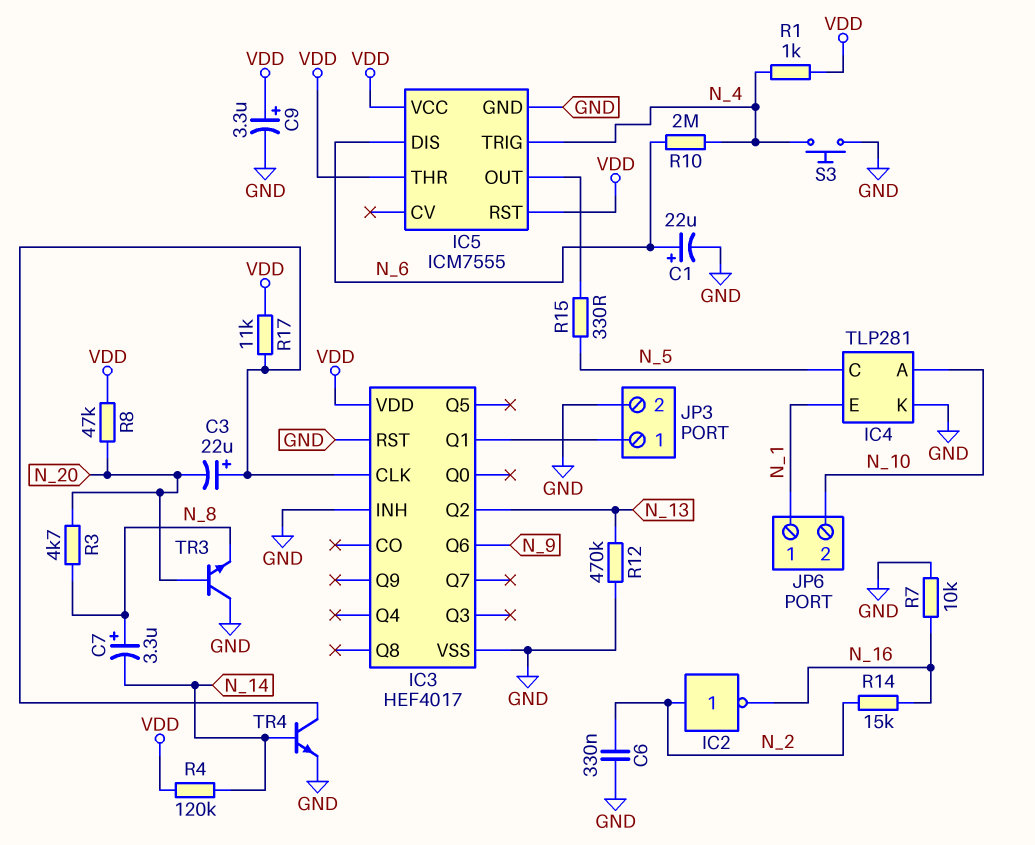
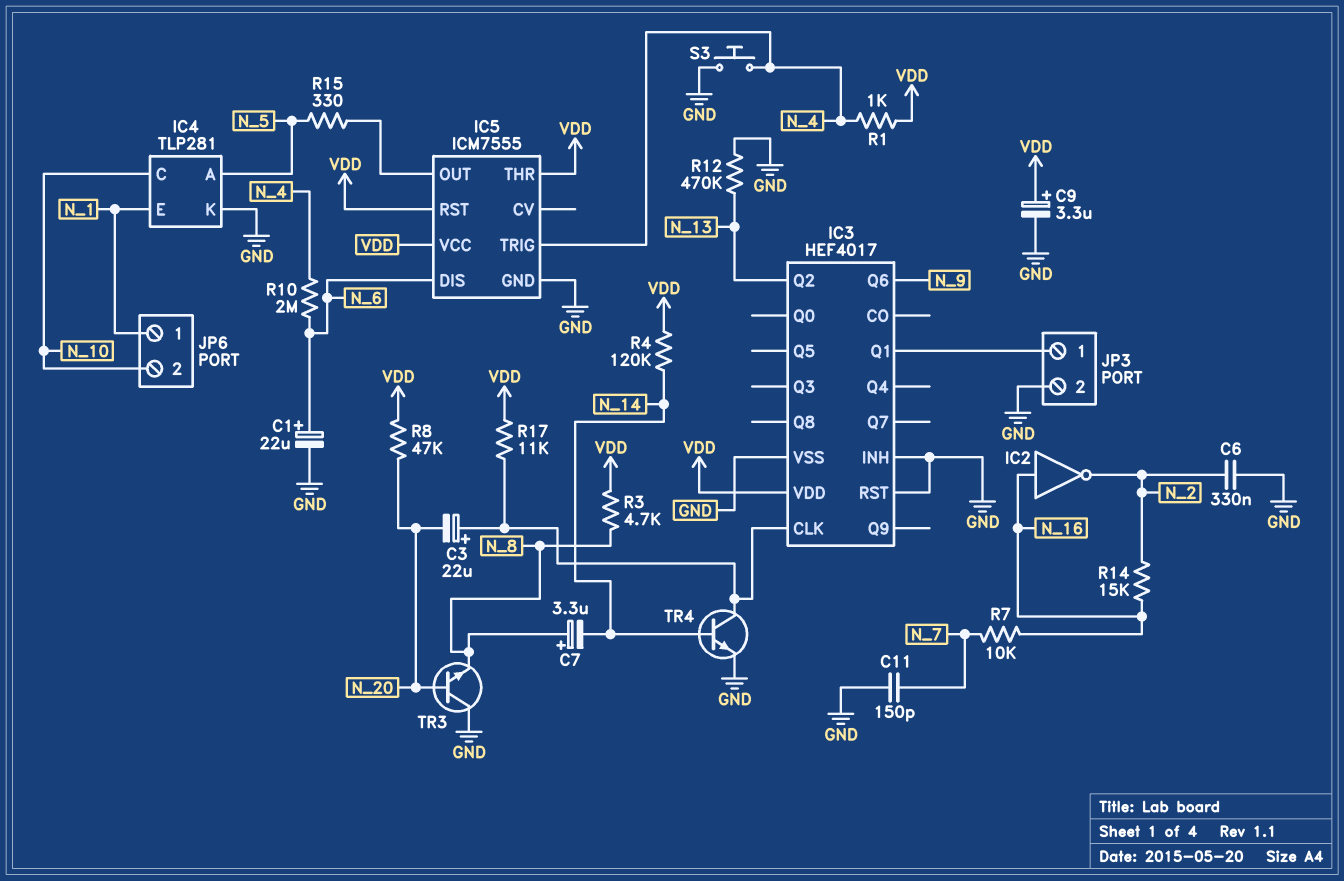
C11: none -> 150pF (GND, N_7)
IC2: NOT (in N_2, out N_16) -> NOT (in N_16, out N_2)
IC4 pin A: N_10 -> N_5
IC4 pin C: N_5 -> N_10
R3: 4.7k (N_8, N_20) -> 4.7k (N_8, VDD)
R7: 10k (GND, N_16) -> 10k (N_7, N_16)

